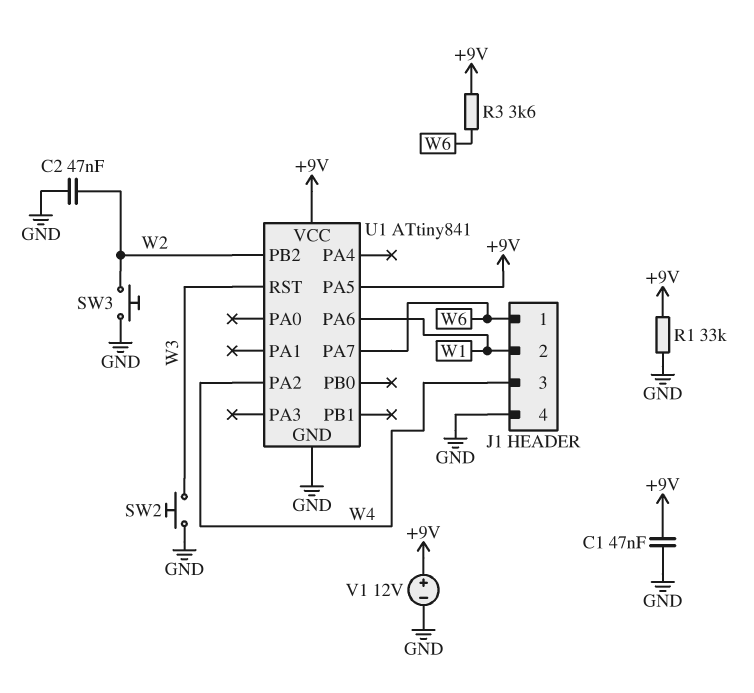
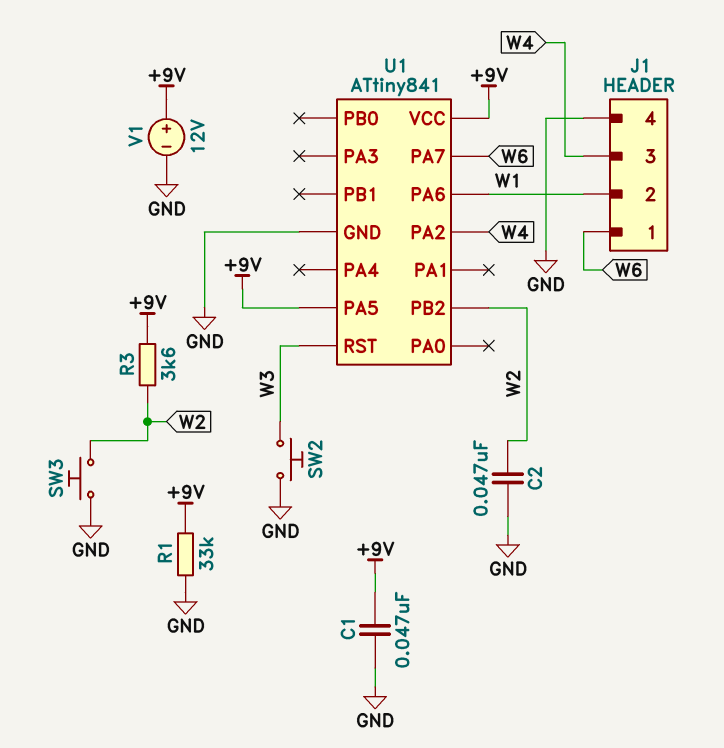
R3: 3.6k (+9V, W6) -> 3.6k (+9V, W2)

